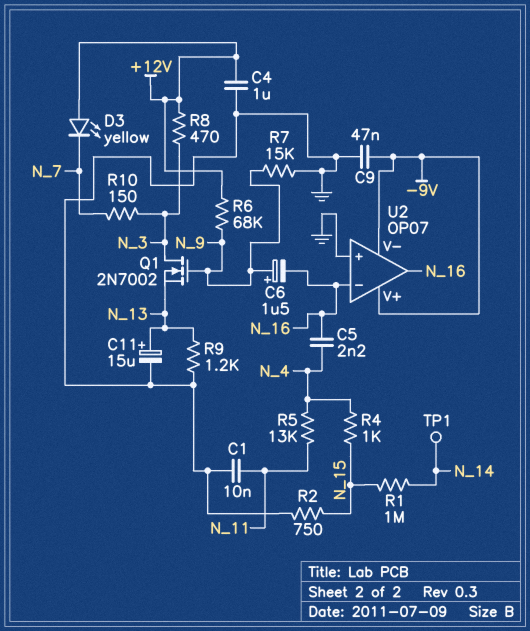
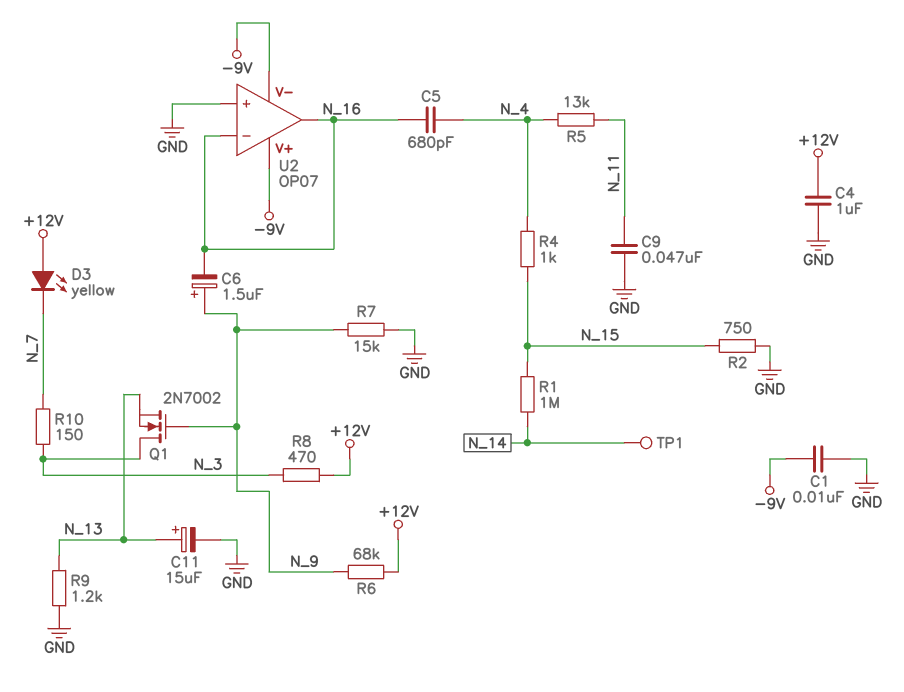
C1: 10nF (GND, N_11) -> 10nF (-9V, GND)
C5: 2.2nF (N_4, N_16) -> 680pF (N_4, N_16)
C9: 47nF (-9V, GND) -> 47nF (GND, N_11)

